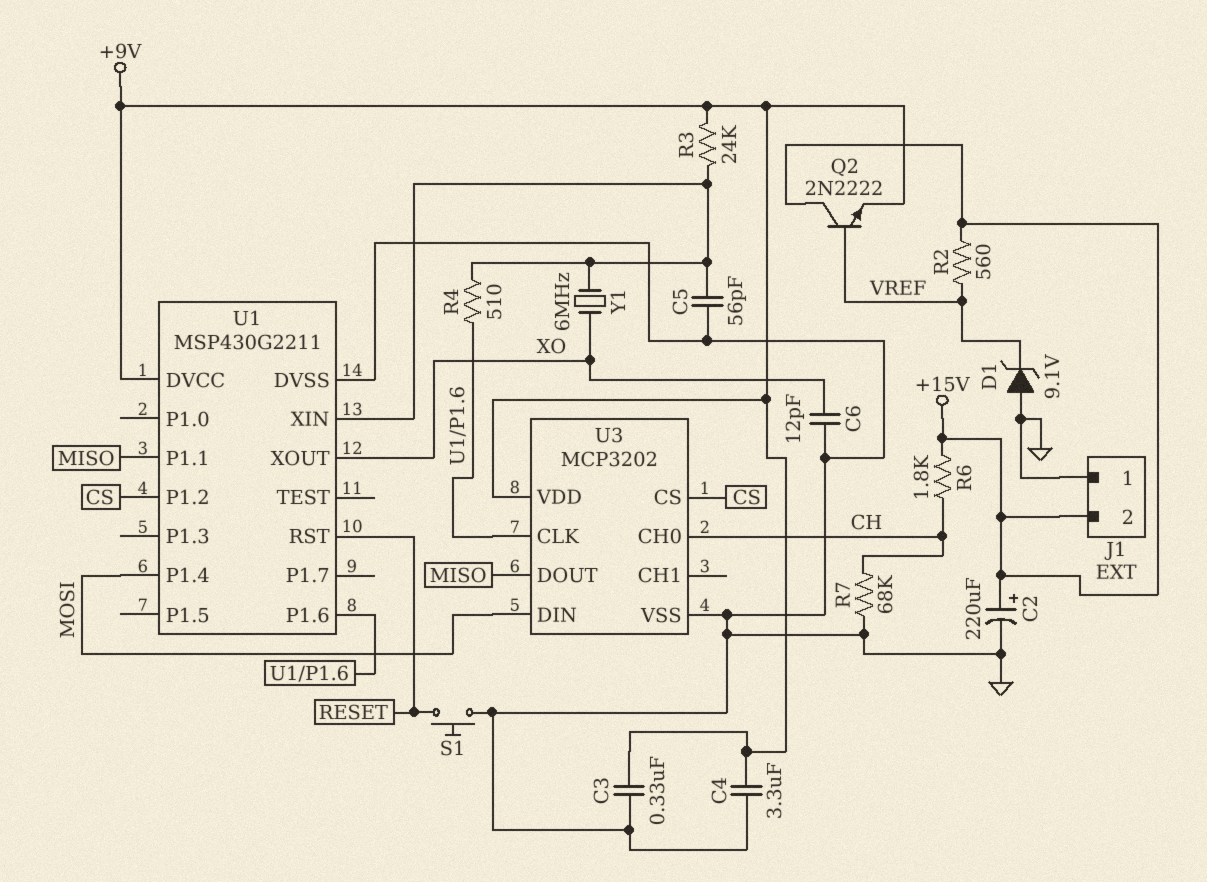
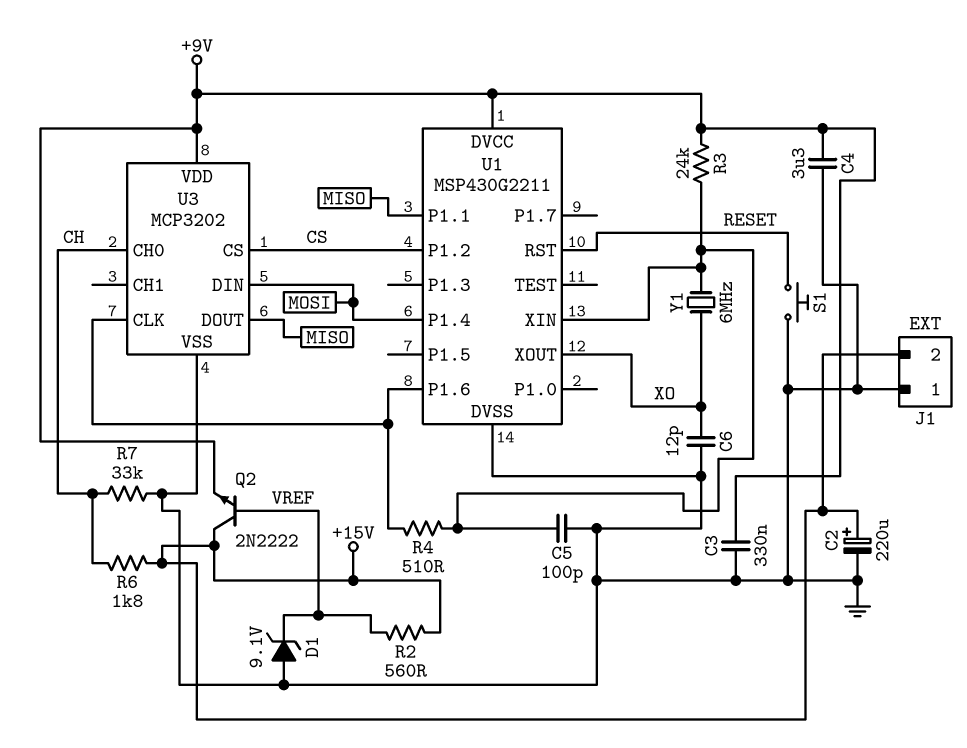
C5: 56pF (GND, U1/XIN) -> 100pF (GND, U1/XIN)
R7: 68k (CH, GND) -> 33k (CH, GND)

